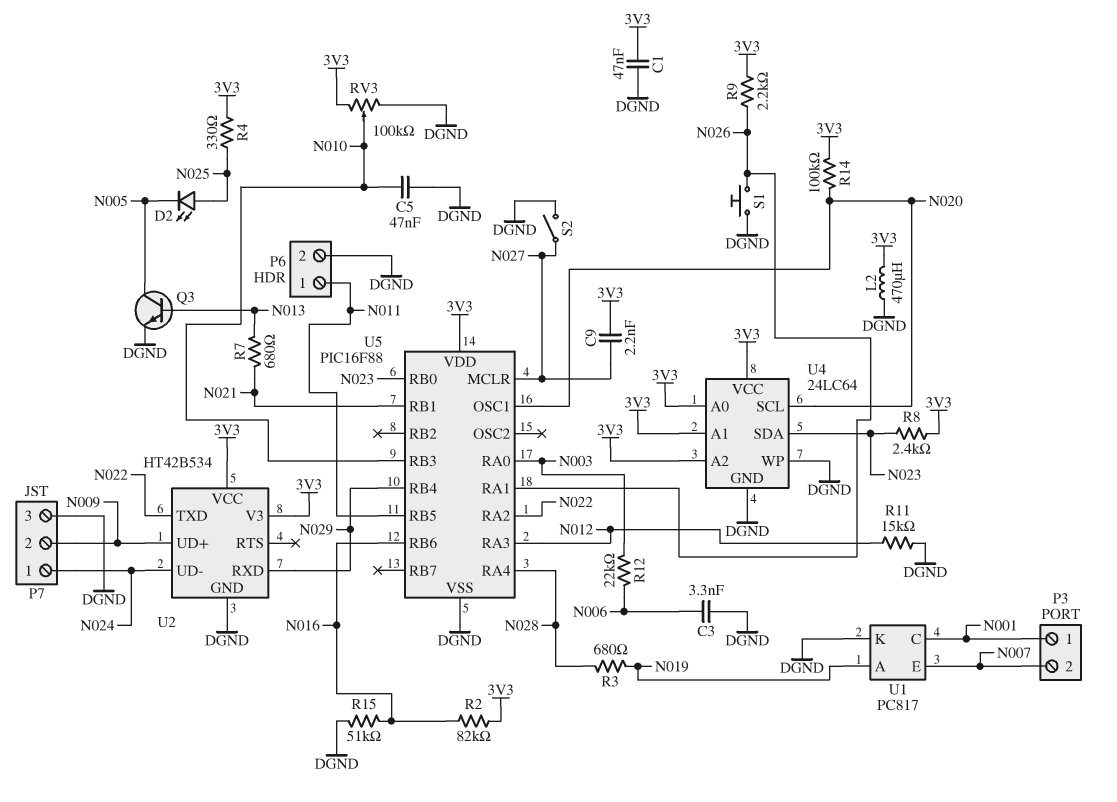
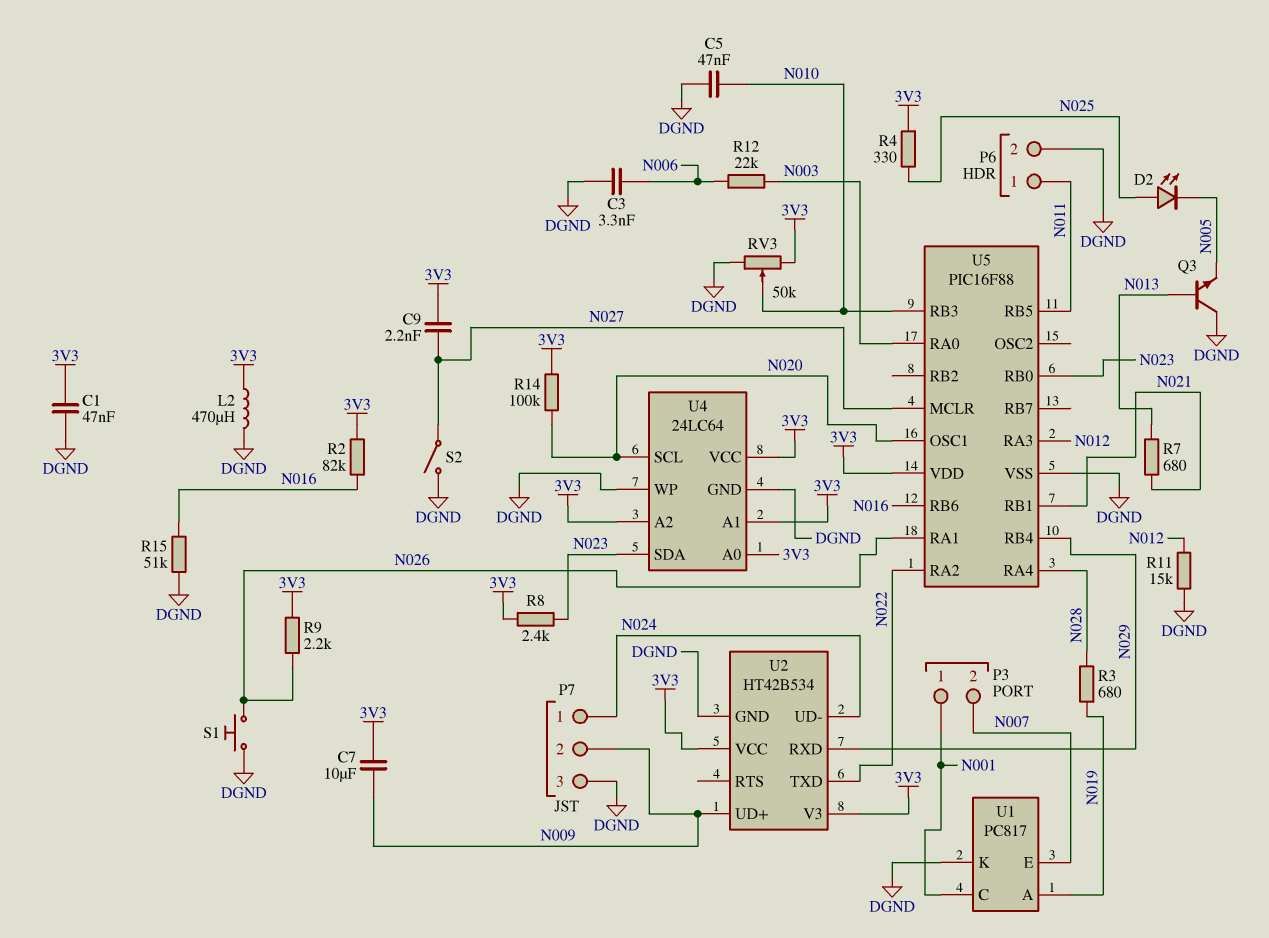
C7: none -> 10uF (3V3, N009)
Q3: NPN (B N013, C N005, E DGND) -> NPN (B N013, C DGND, E N005)
RV3: 100k (3V3, DGND, wiper N010) -> 50k (3V3, DGND, wiper N010)

